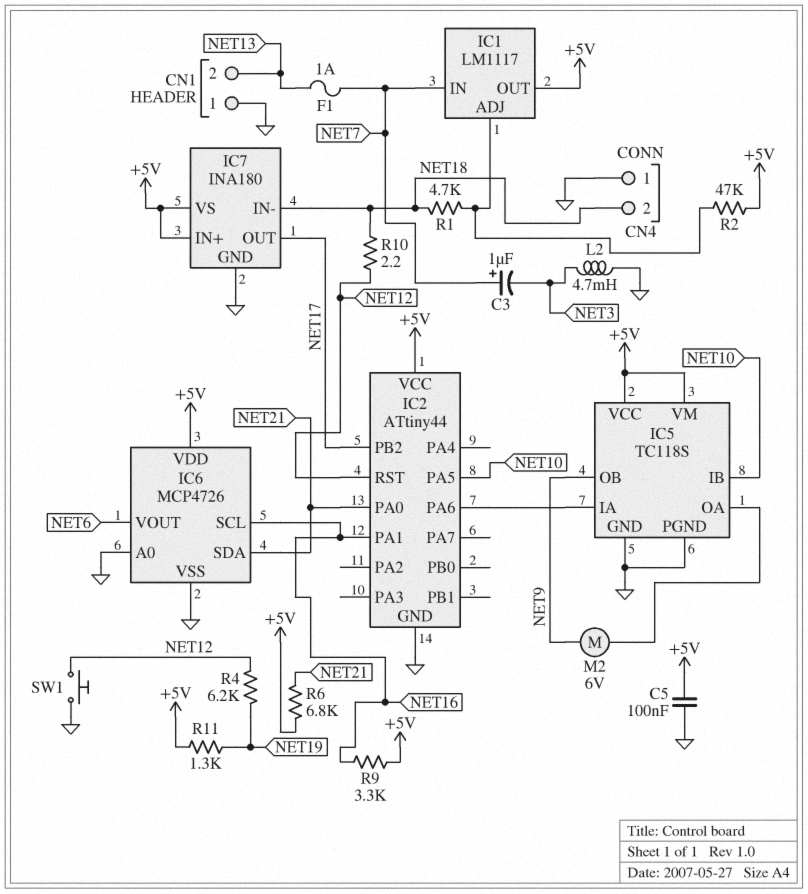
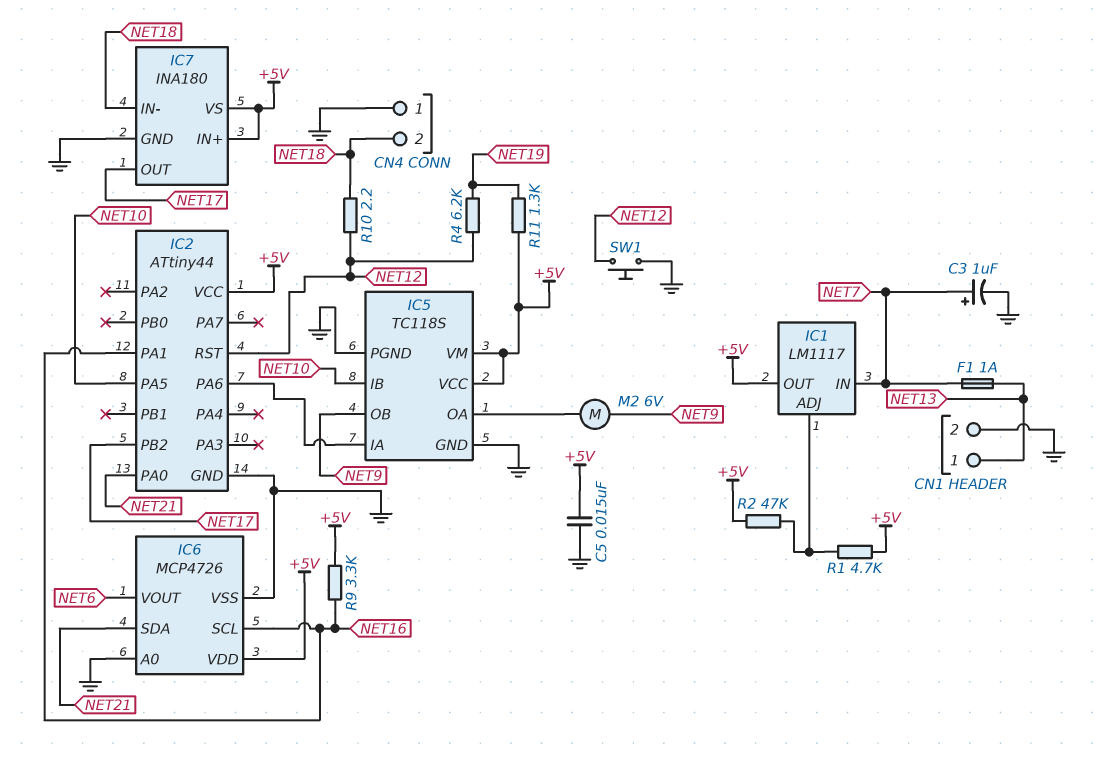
C3: 1uF (plus NET7, minus NET3) -> 1uF (plus NET7, minus GND)
C5: 100nF (+5V, GND) -> 15nF (+5V, GND)
CN1 pin 1: GND -> NET13
CN1 pin 2: NET13 -> GND
L2: 4.7mH (GND, NET3) -> none
R1: 4.7k (IC1/ADJ, NET18) -> 4.7k (+5V, IC1/ADJ)
R6: 6.8k (+5V, NET21) -> none

